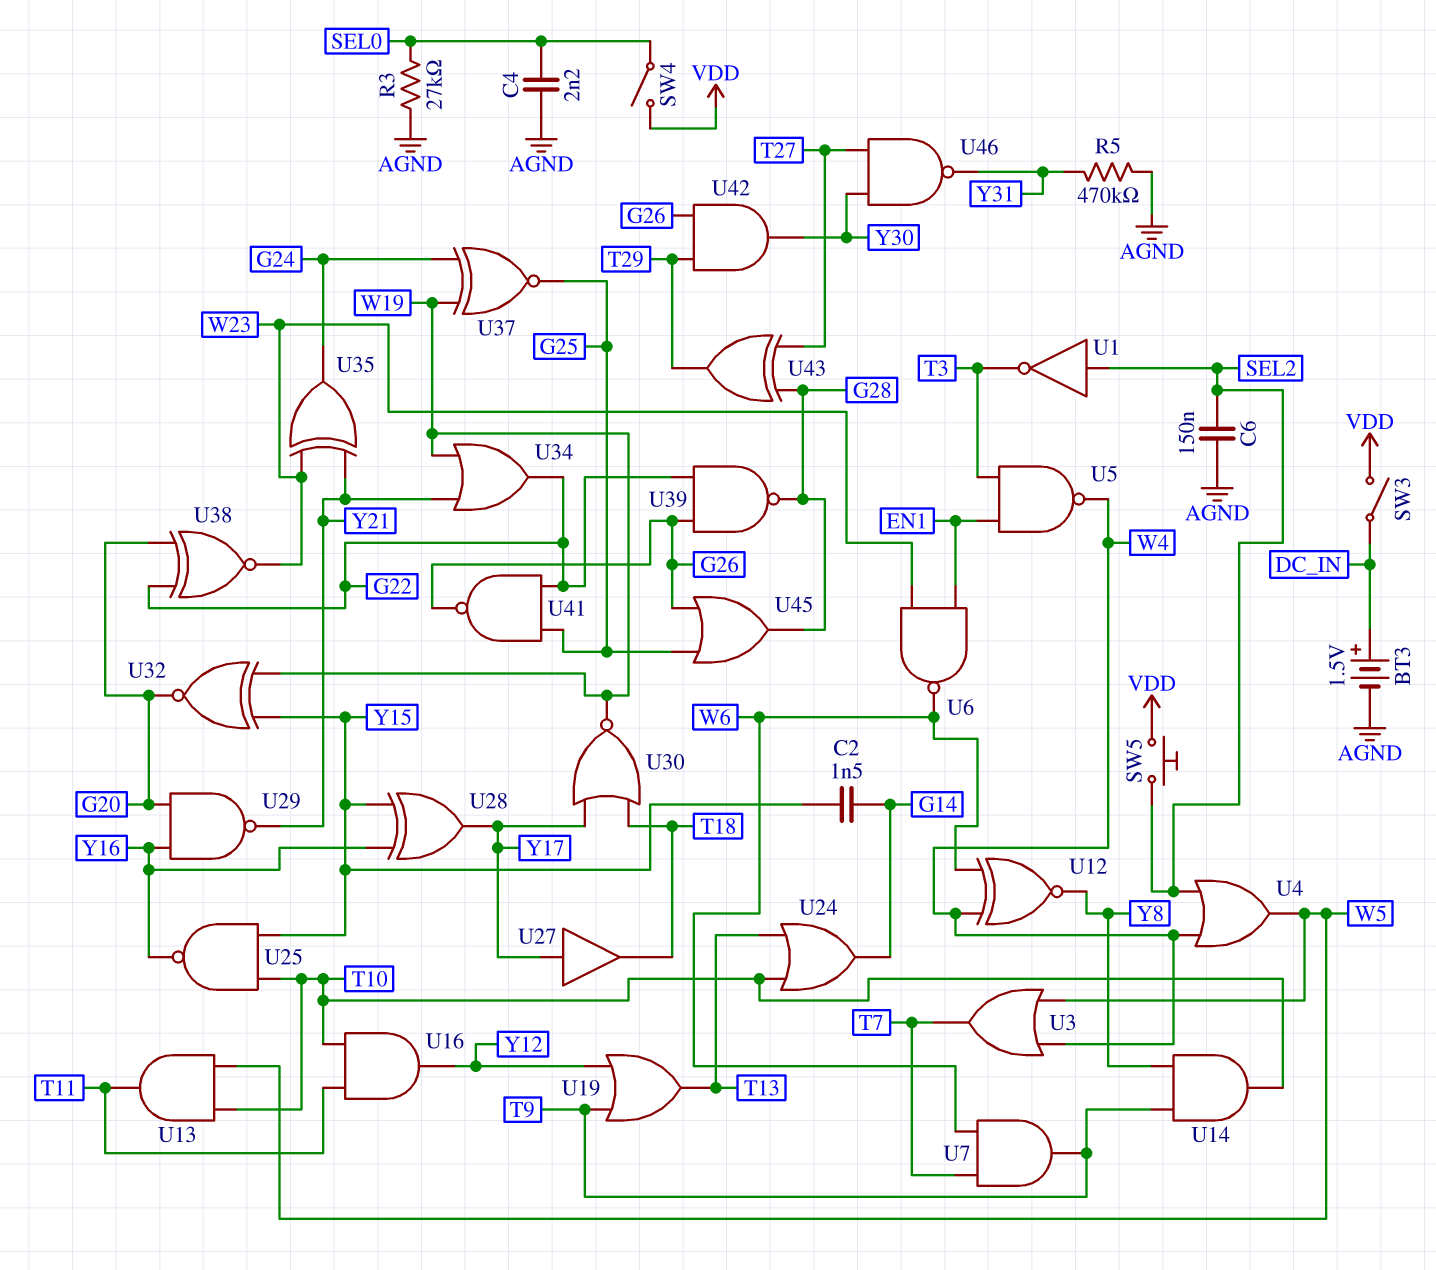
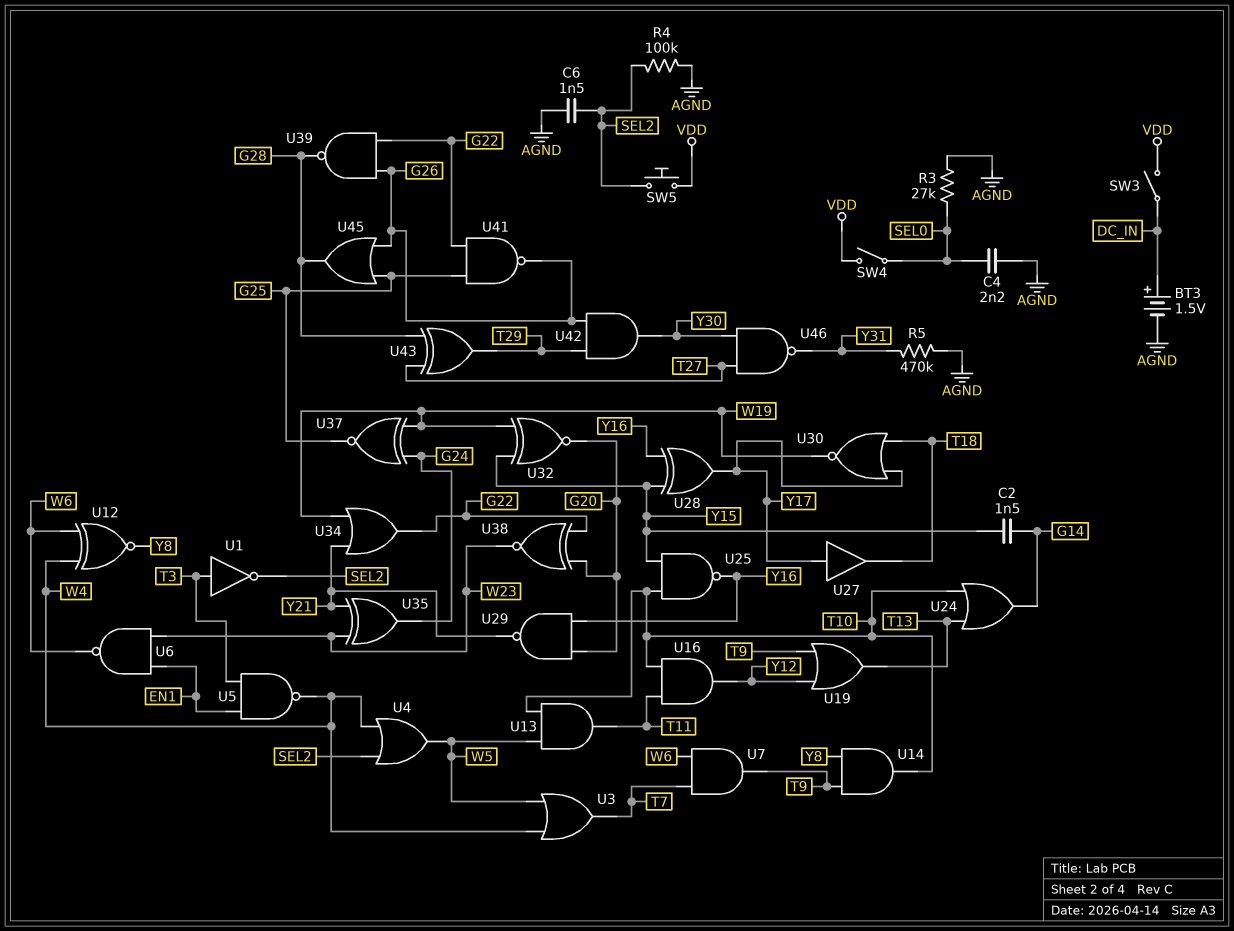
C6: 150nF (AGND, SEL2) -> 1.5nF (AGND, SEL2)
R4: none -> 100k (AGND, SEL2)
U1: NOT (in SEL2, out T3) -> NOT (in T3, out SEL2)

